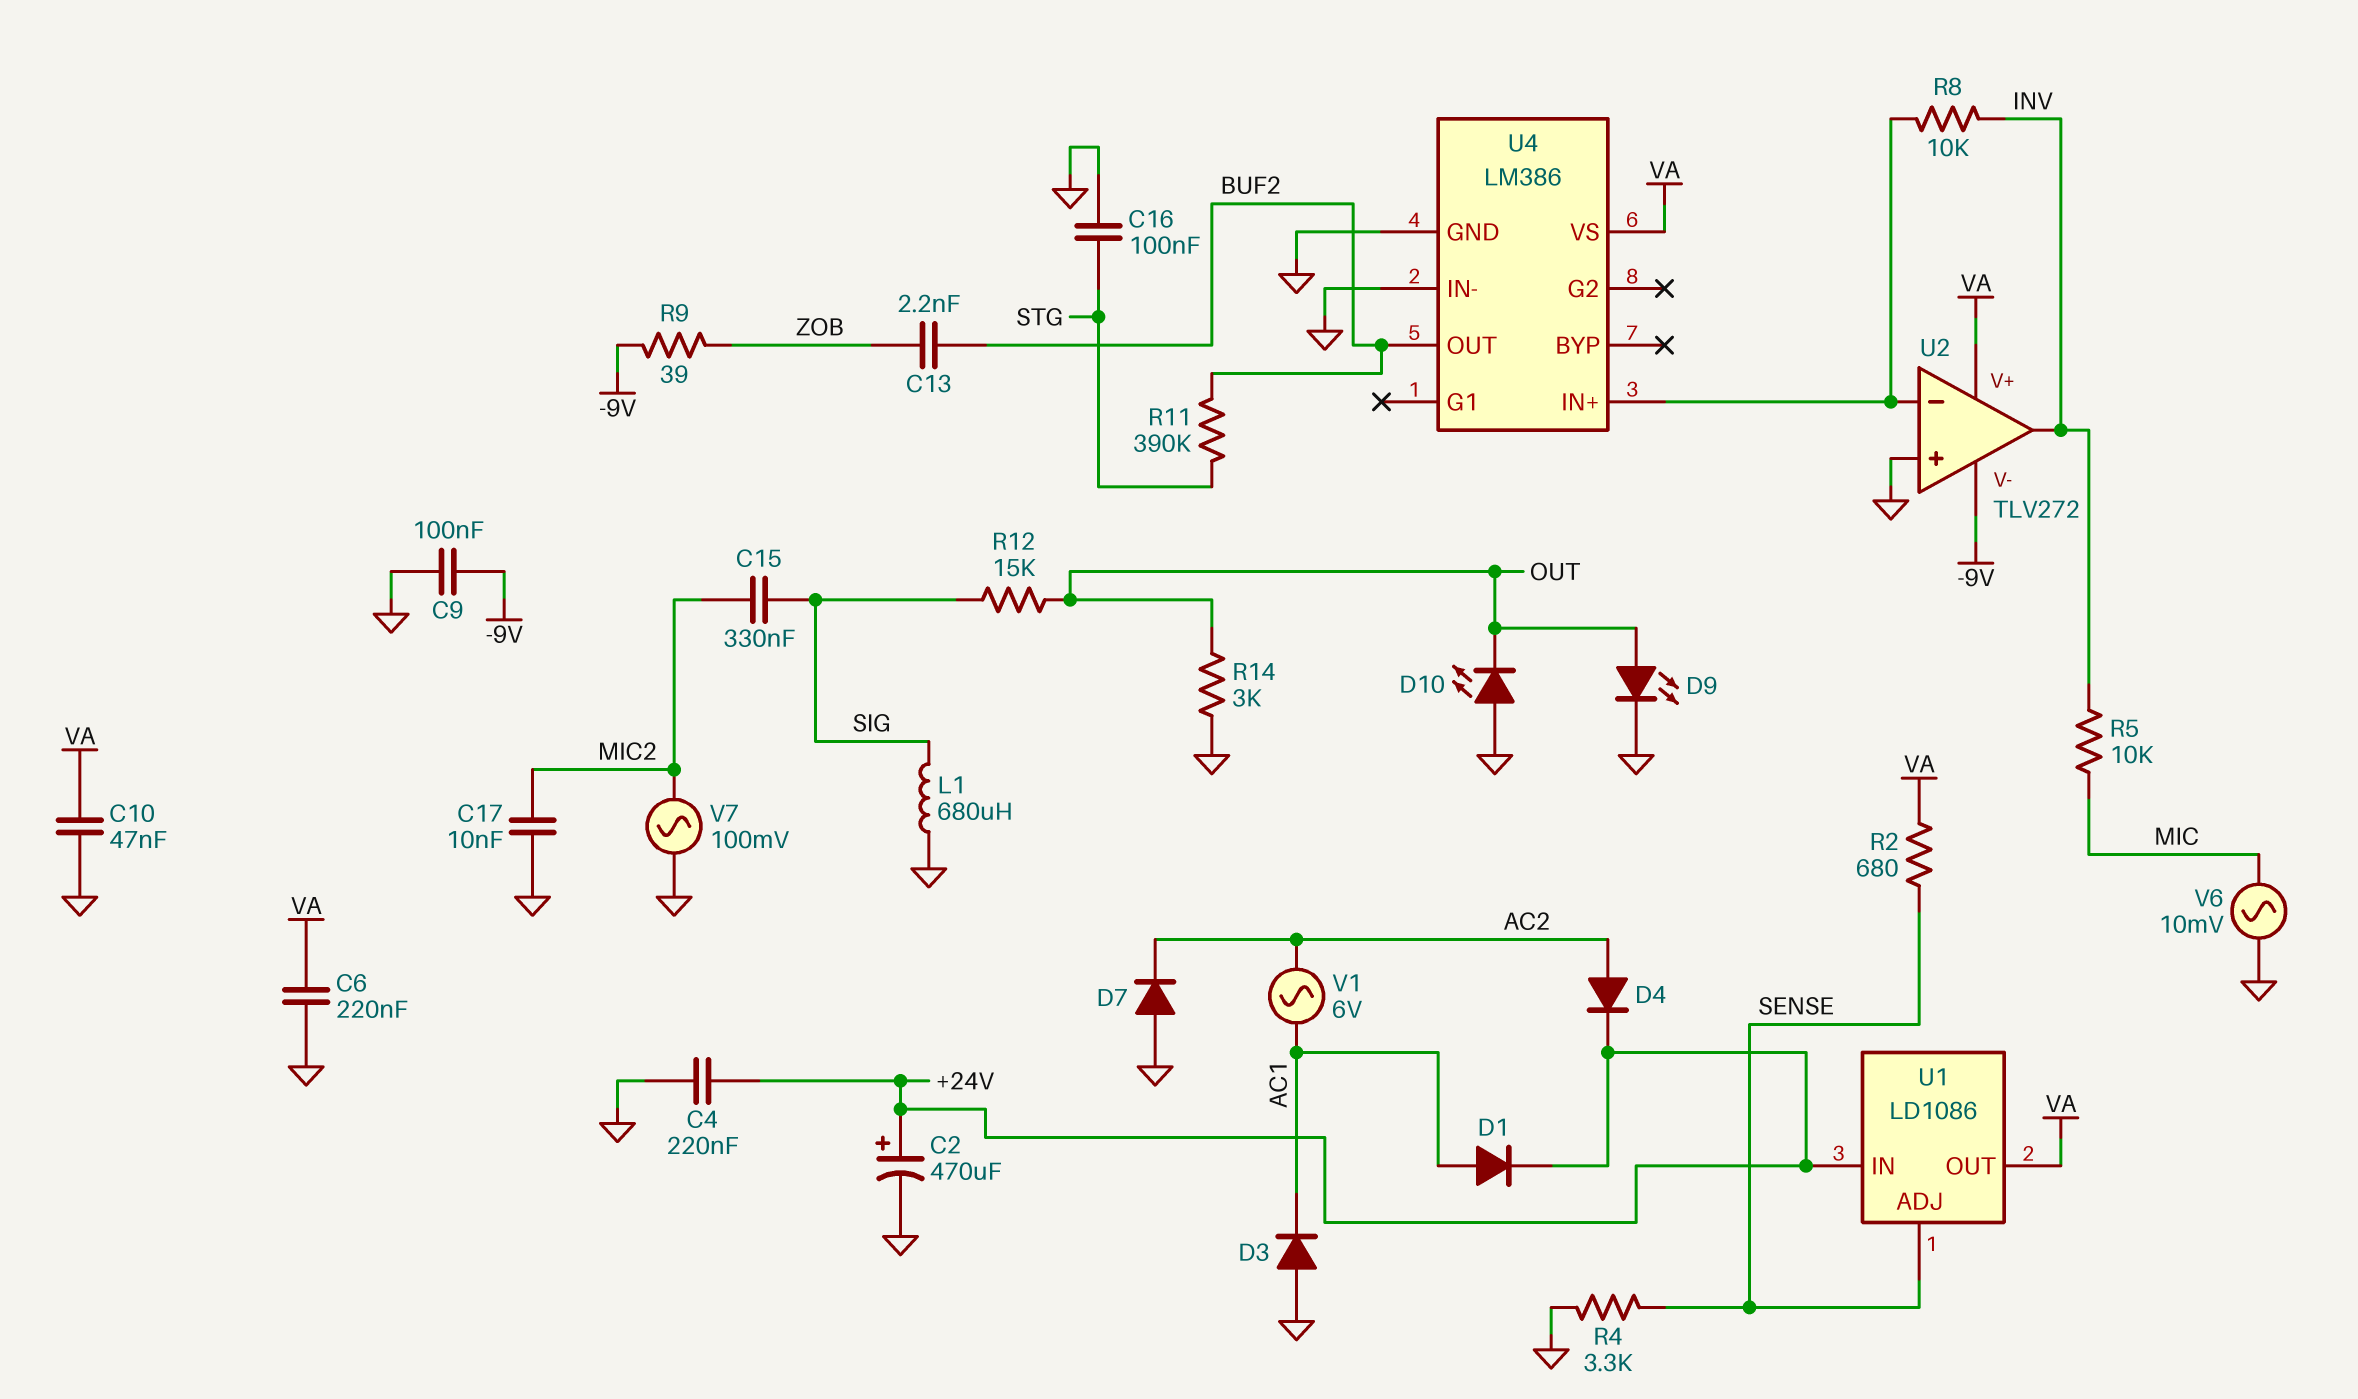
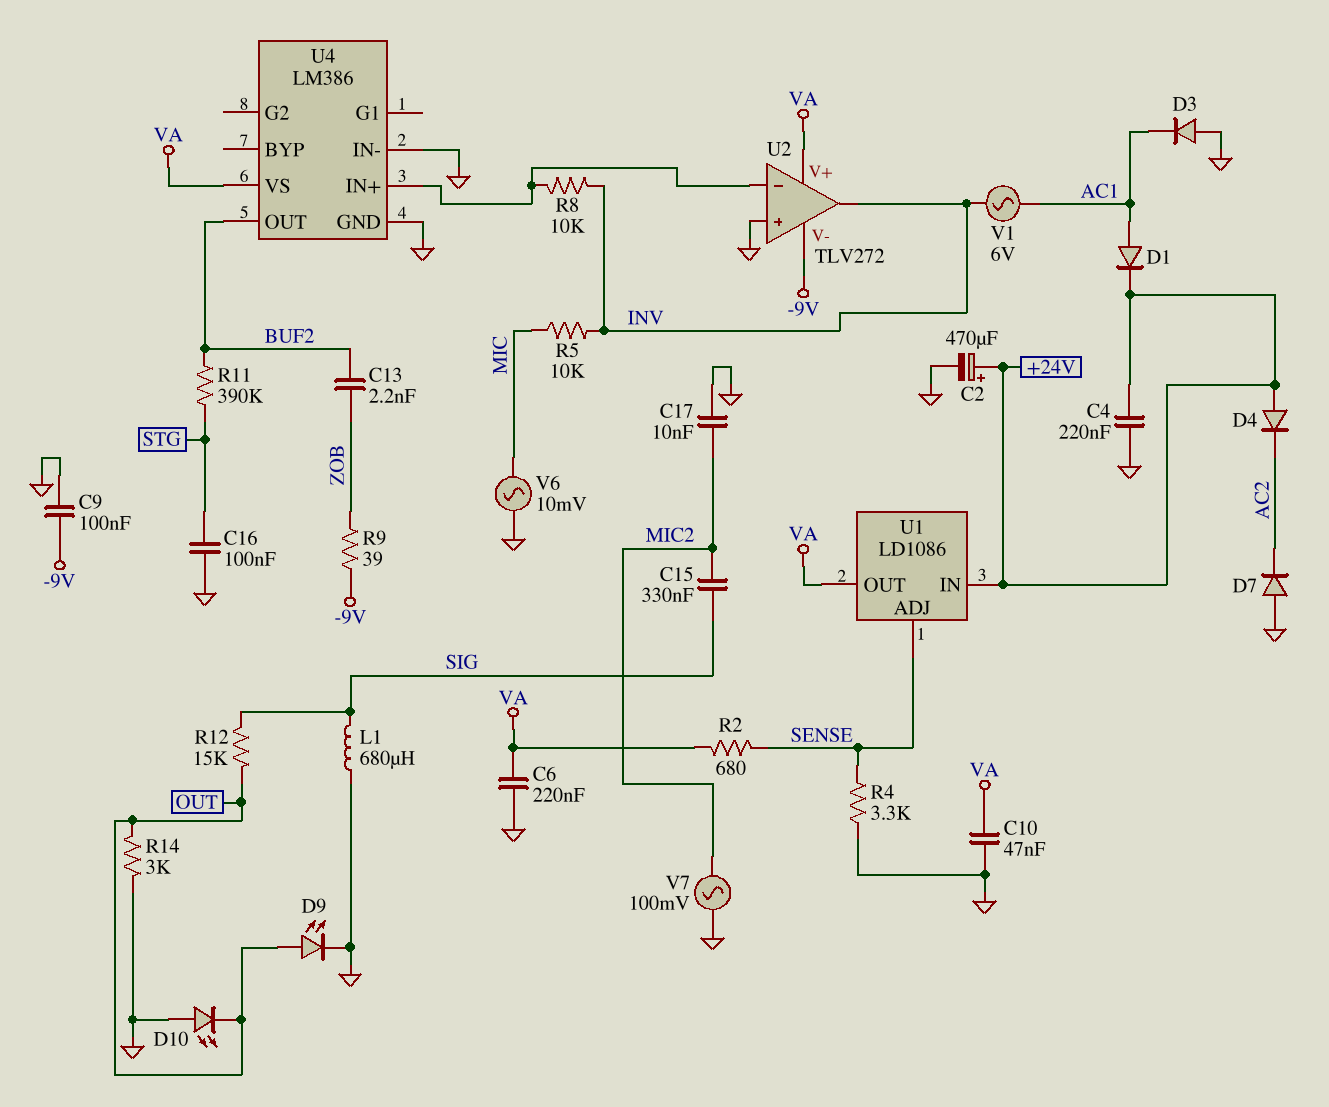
D4: diode (A AC2, K +24V) -> diode (A +24V, K AC2)
V1: AC 6V (AC1, AC2) -> AC 6V (AC1, INV)

